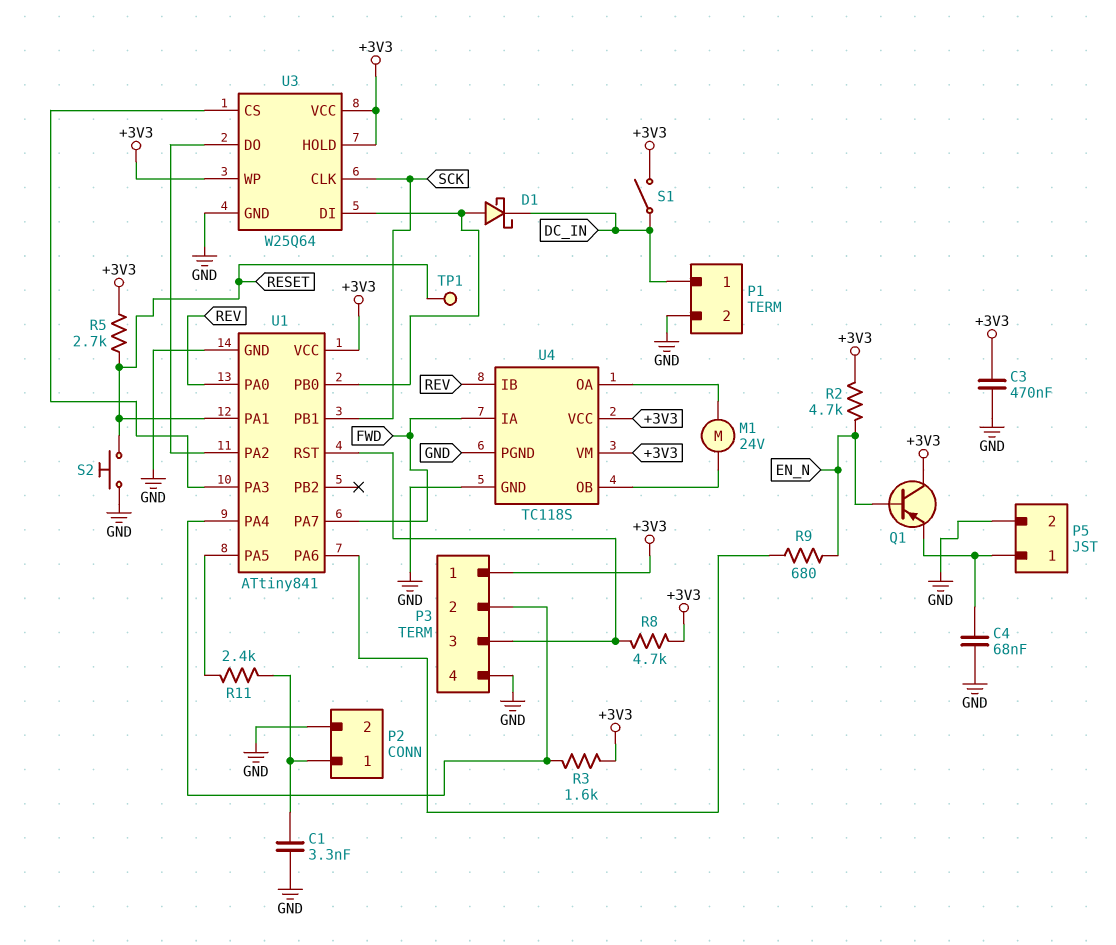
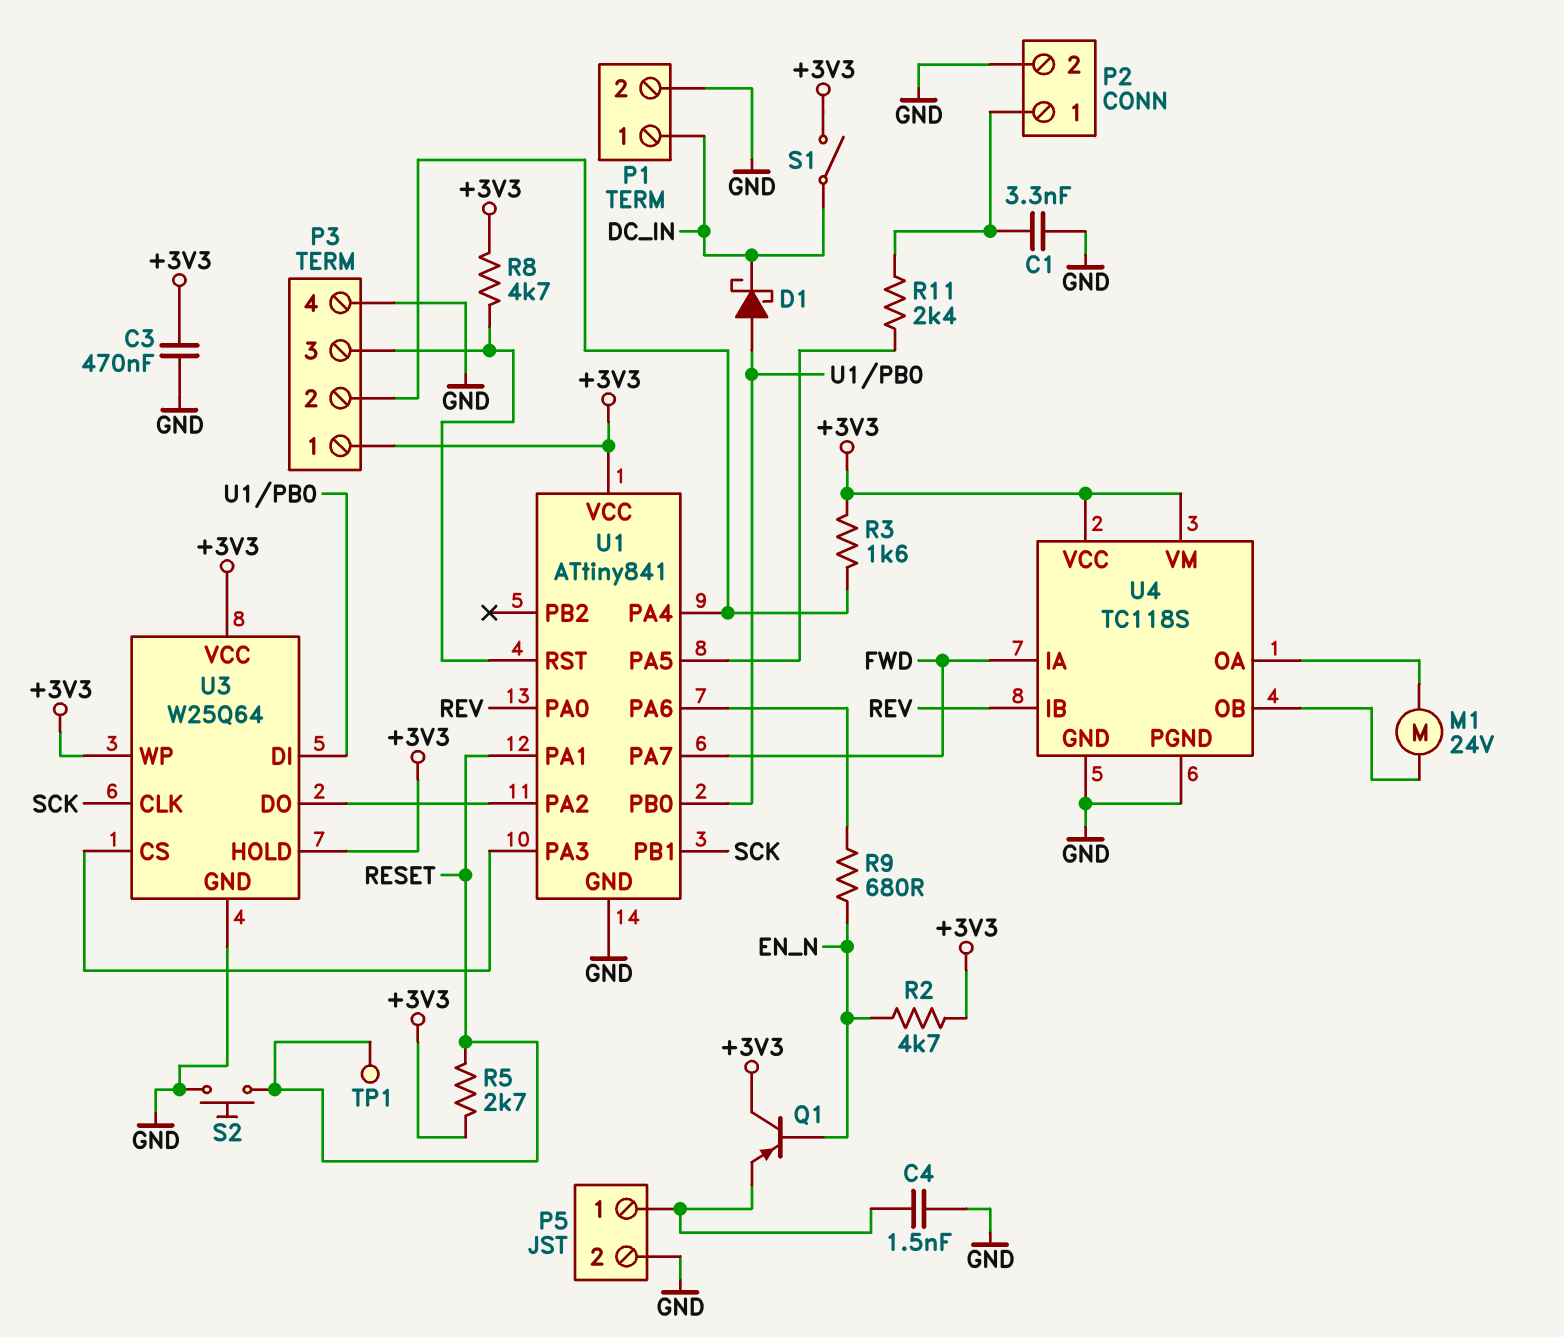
C4: 68nF (GND, P5/1) -> 1.5nF (GND, P5/1)

